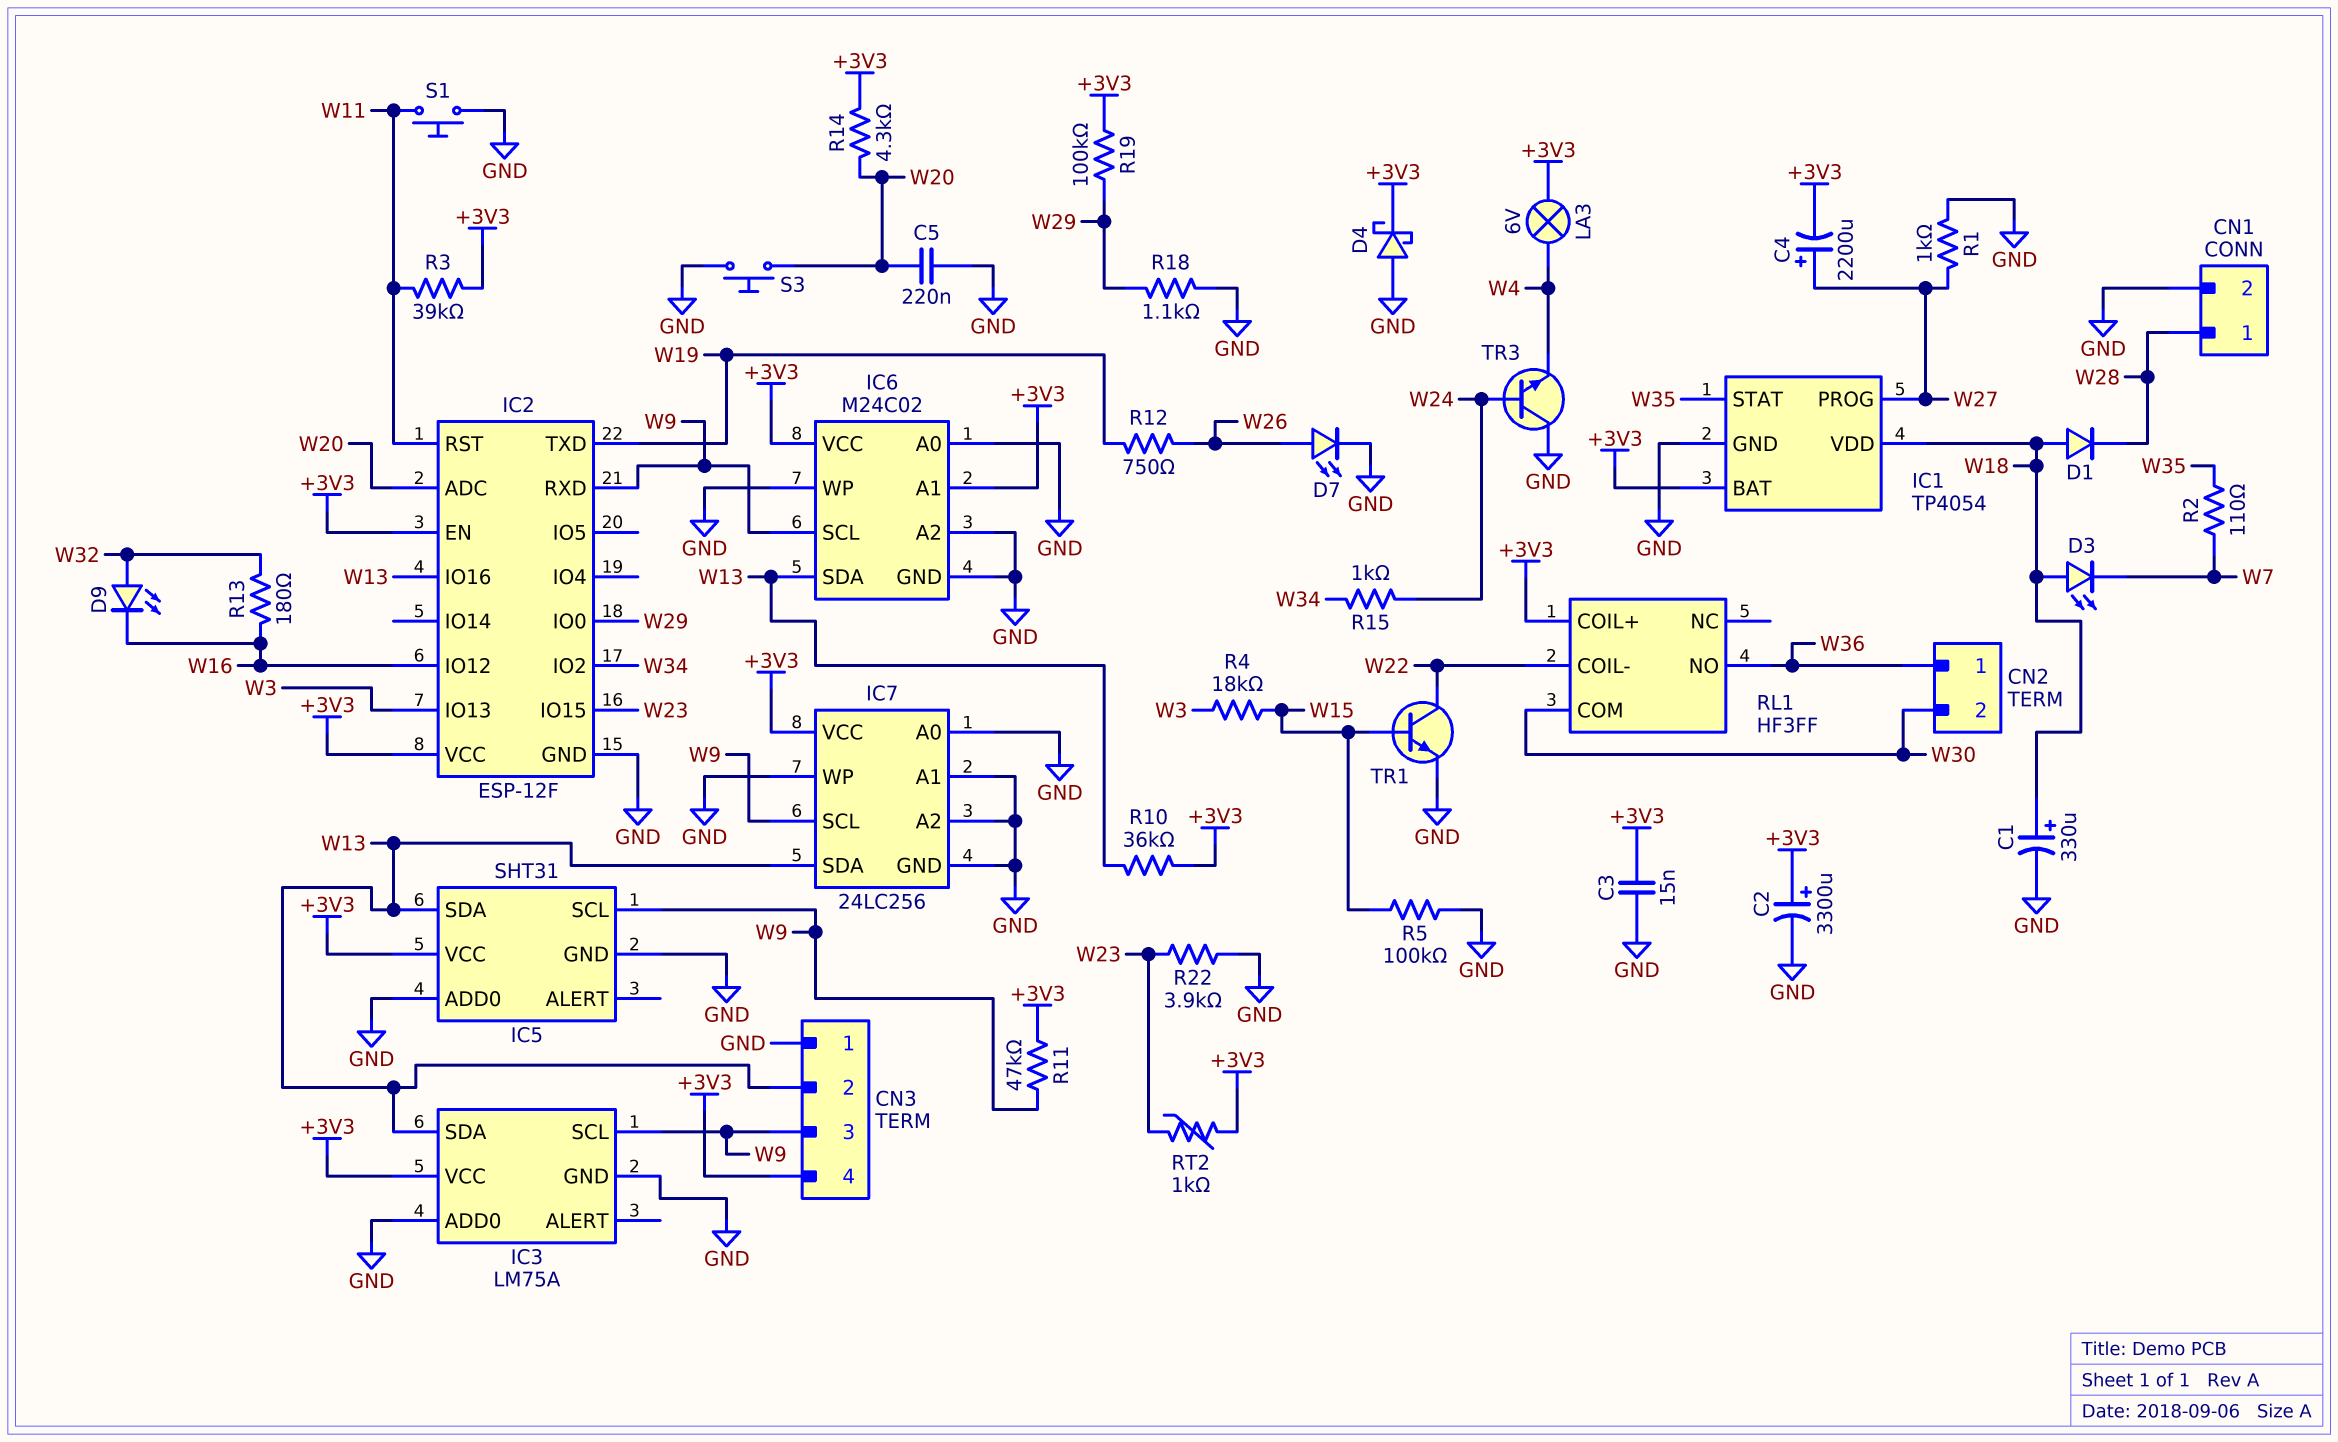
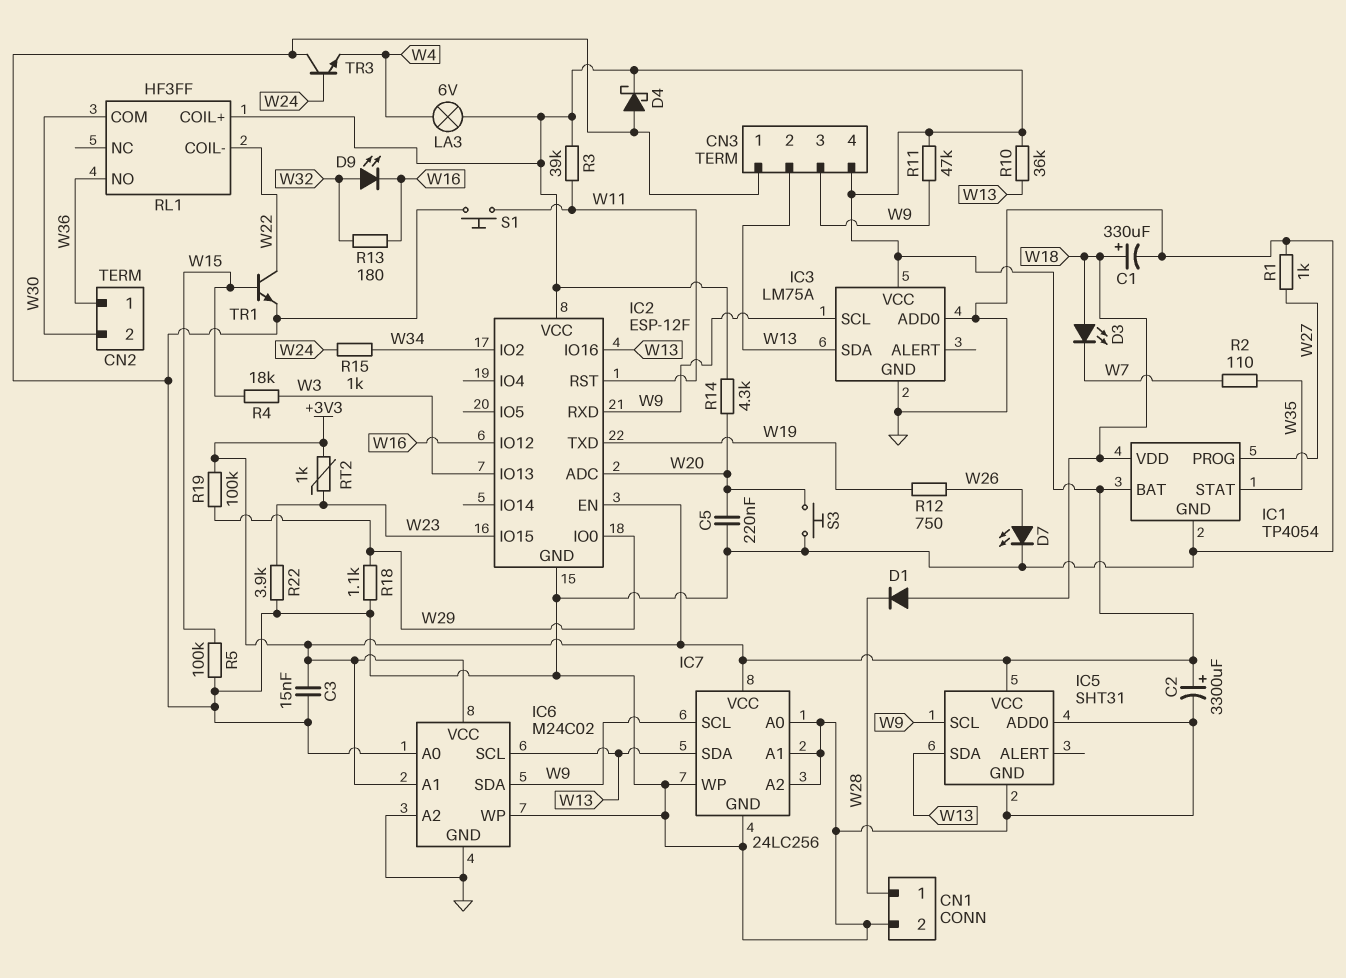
C4: 2200uF (plus W27, minus +3V3) -> none
IC6 pin SCL: W9 -> W13
IC6 pin SDA: W13 -> W9

